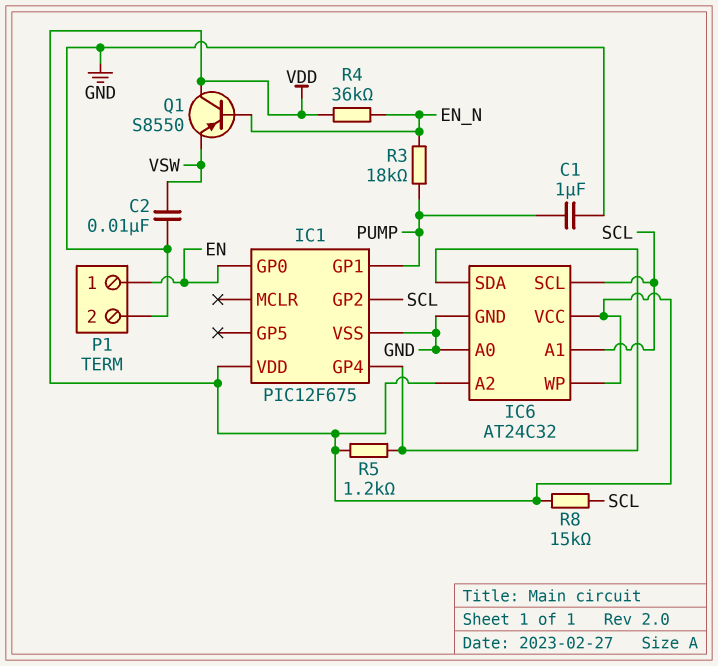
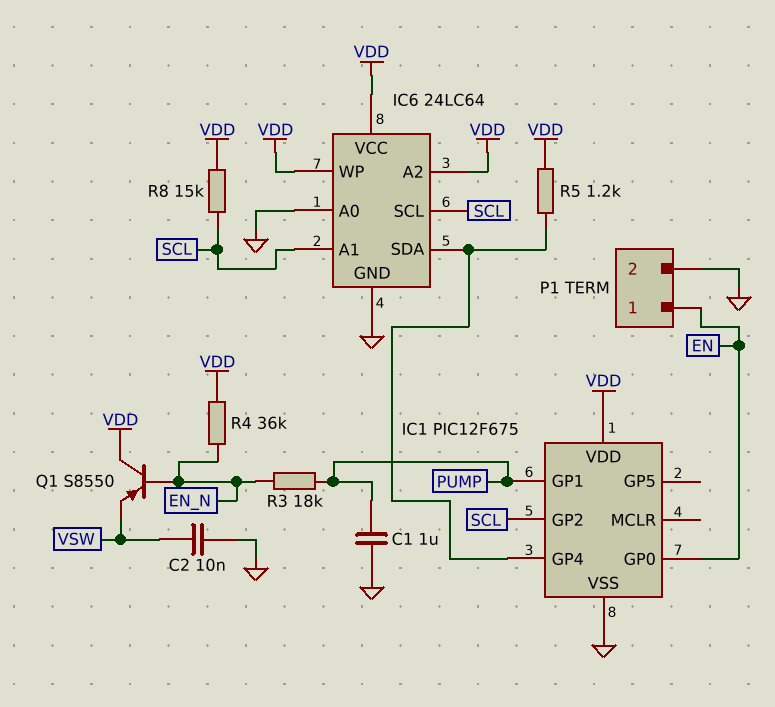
IC6: AT24C32 -> 24LC64

